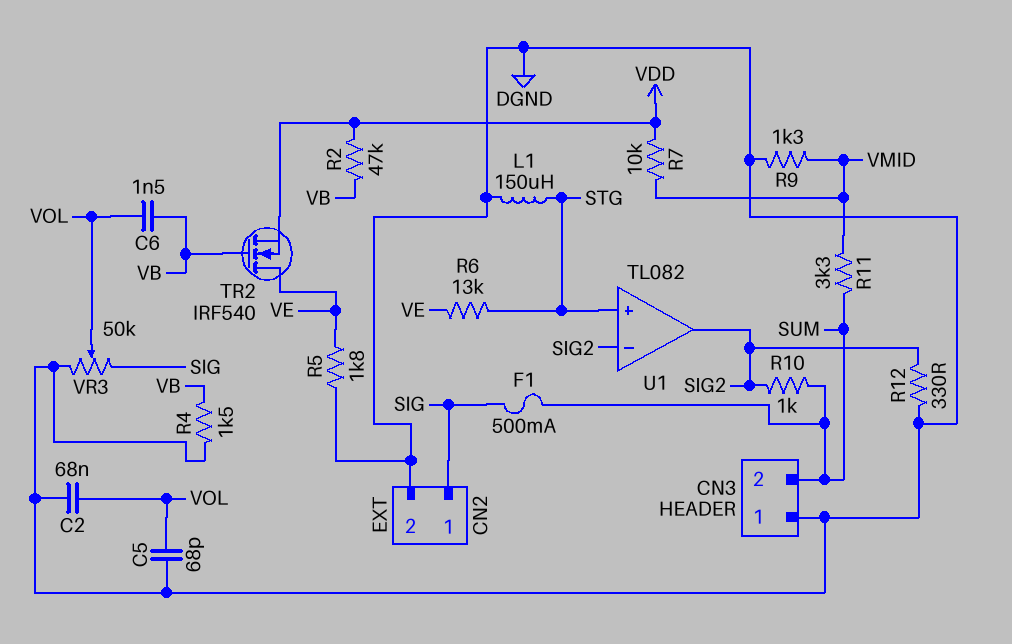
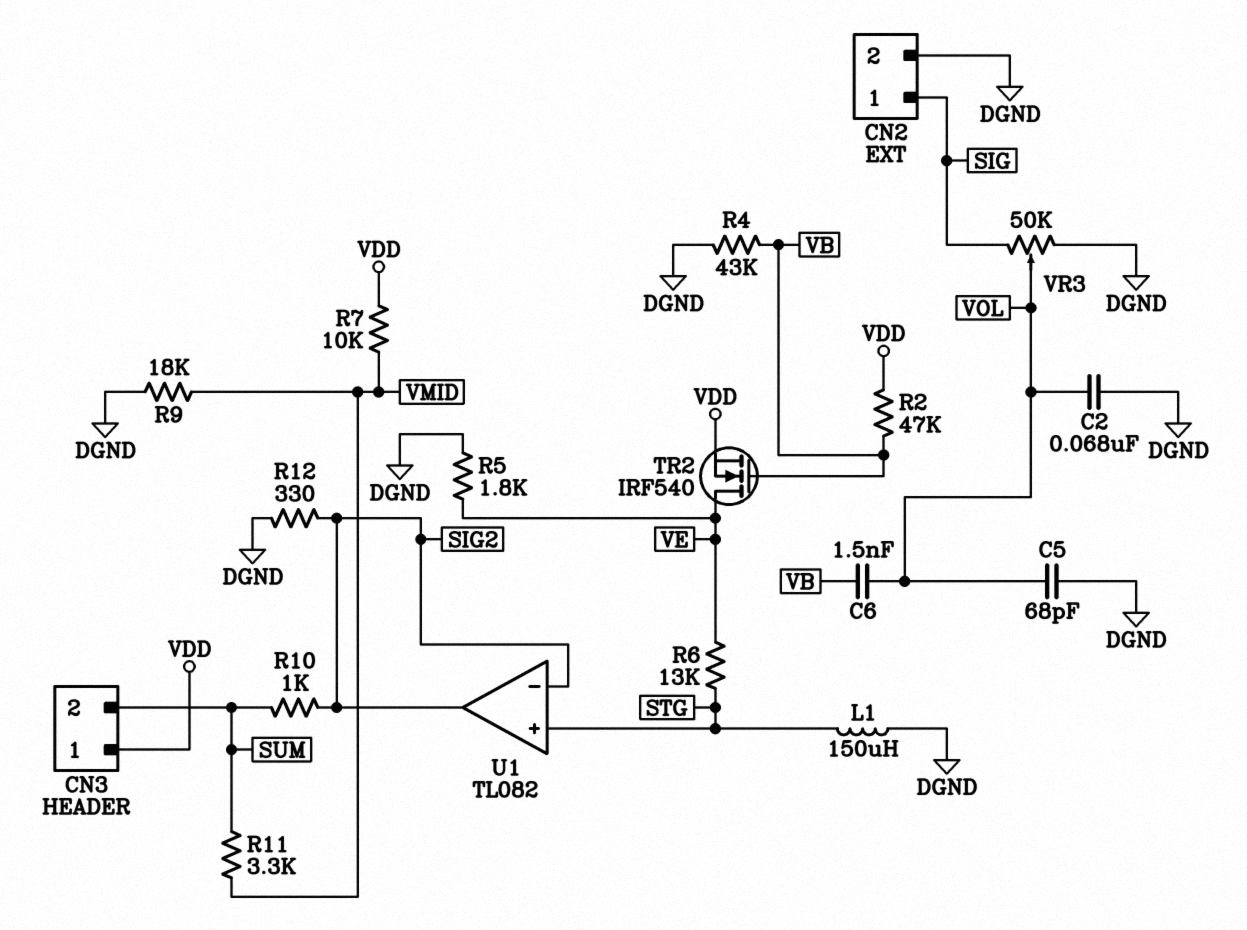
CN3 pin 1: DGND -> VDD
F1: 500mA (SIG, SUM) -> none
R4: 1.5k (DGND, VB) -> 43k (DGND, VB)
R9: 1.3k (DGND, VMID) -> 18k (DGND, VMID)

